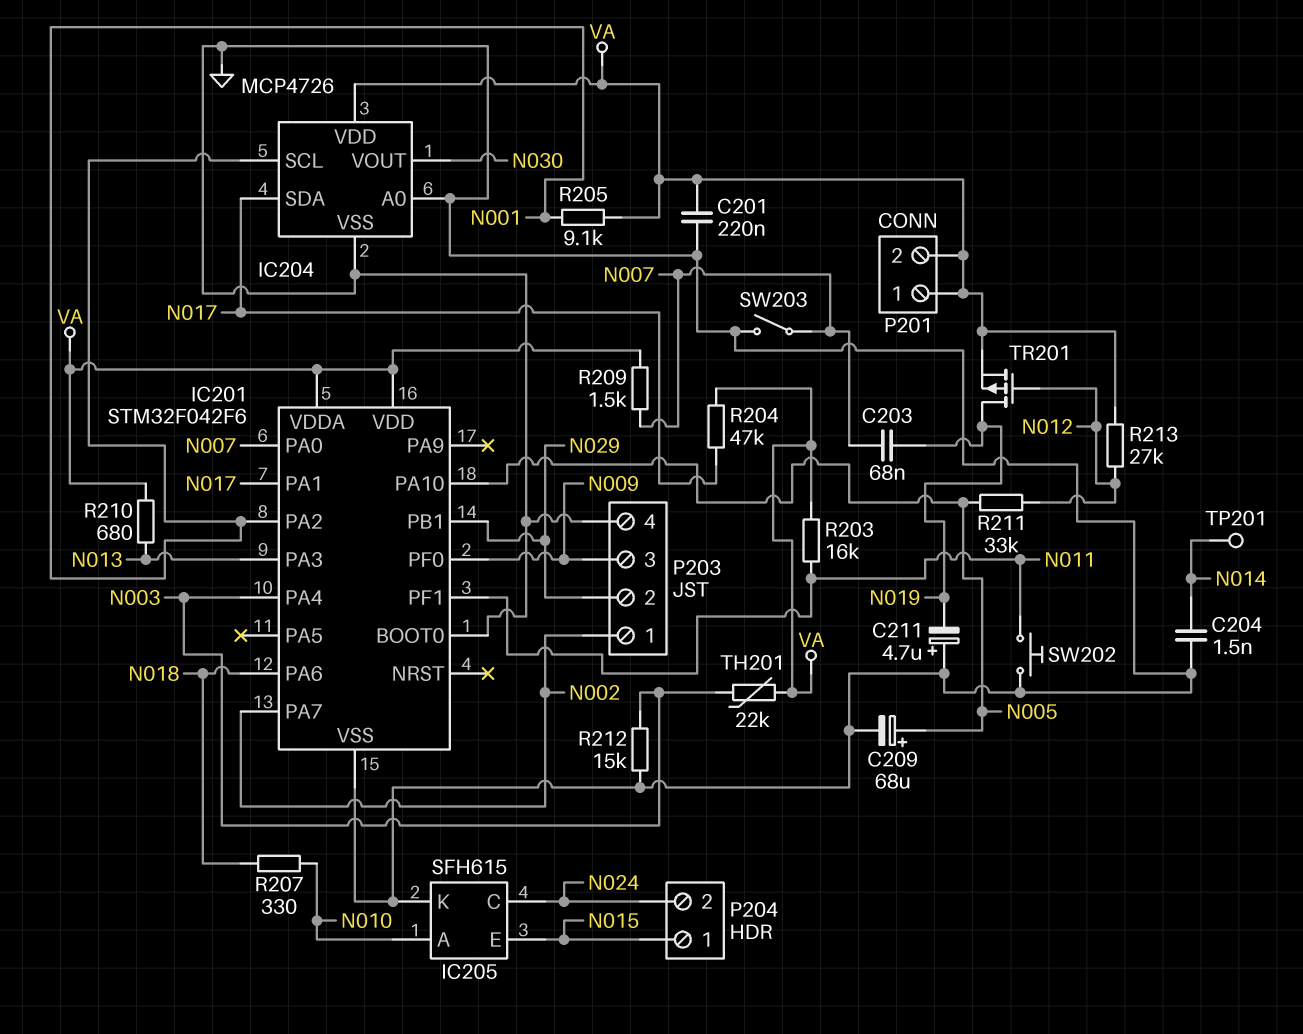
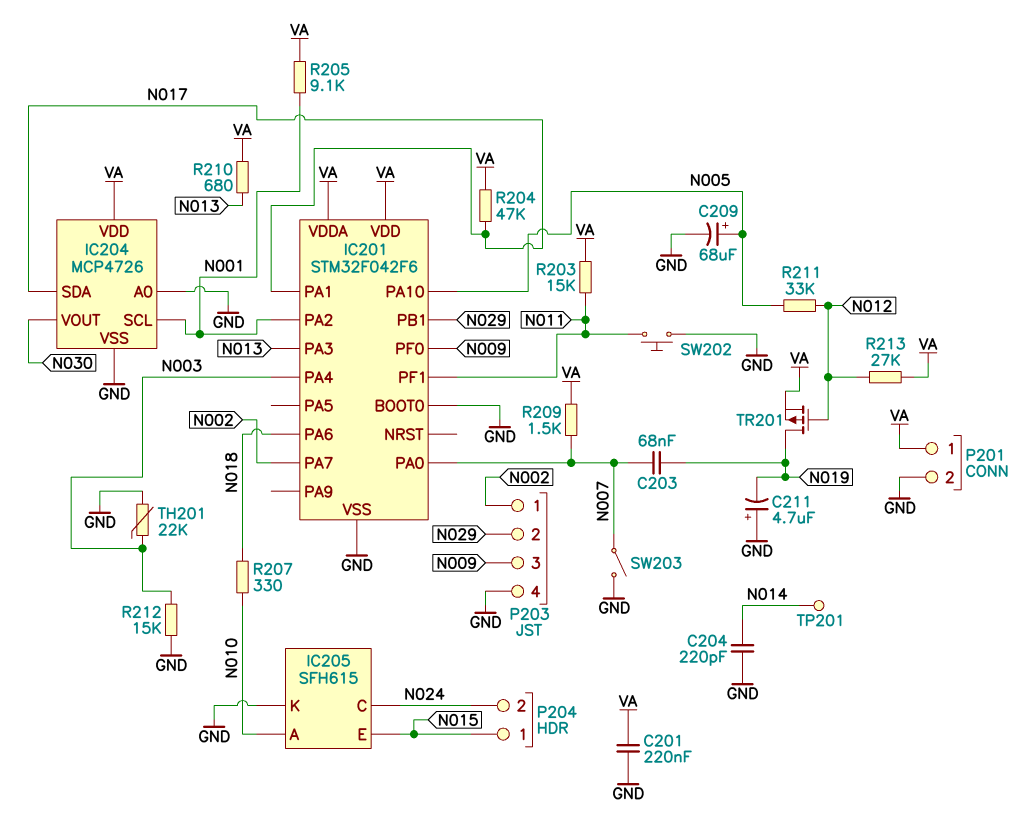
C204: 1.5nF (GND, N014) -> 220pF (GND, N014)
P201 pin 2: VA -> GND
R203: 16k (N011, VA) -> 15k (N011, VA)
TH201: 22k (N003, VA) -> 22k (GND, N003)

